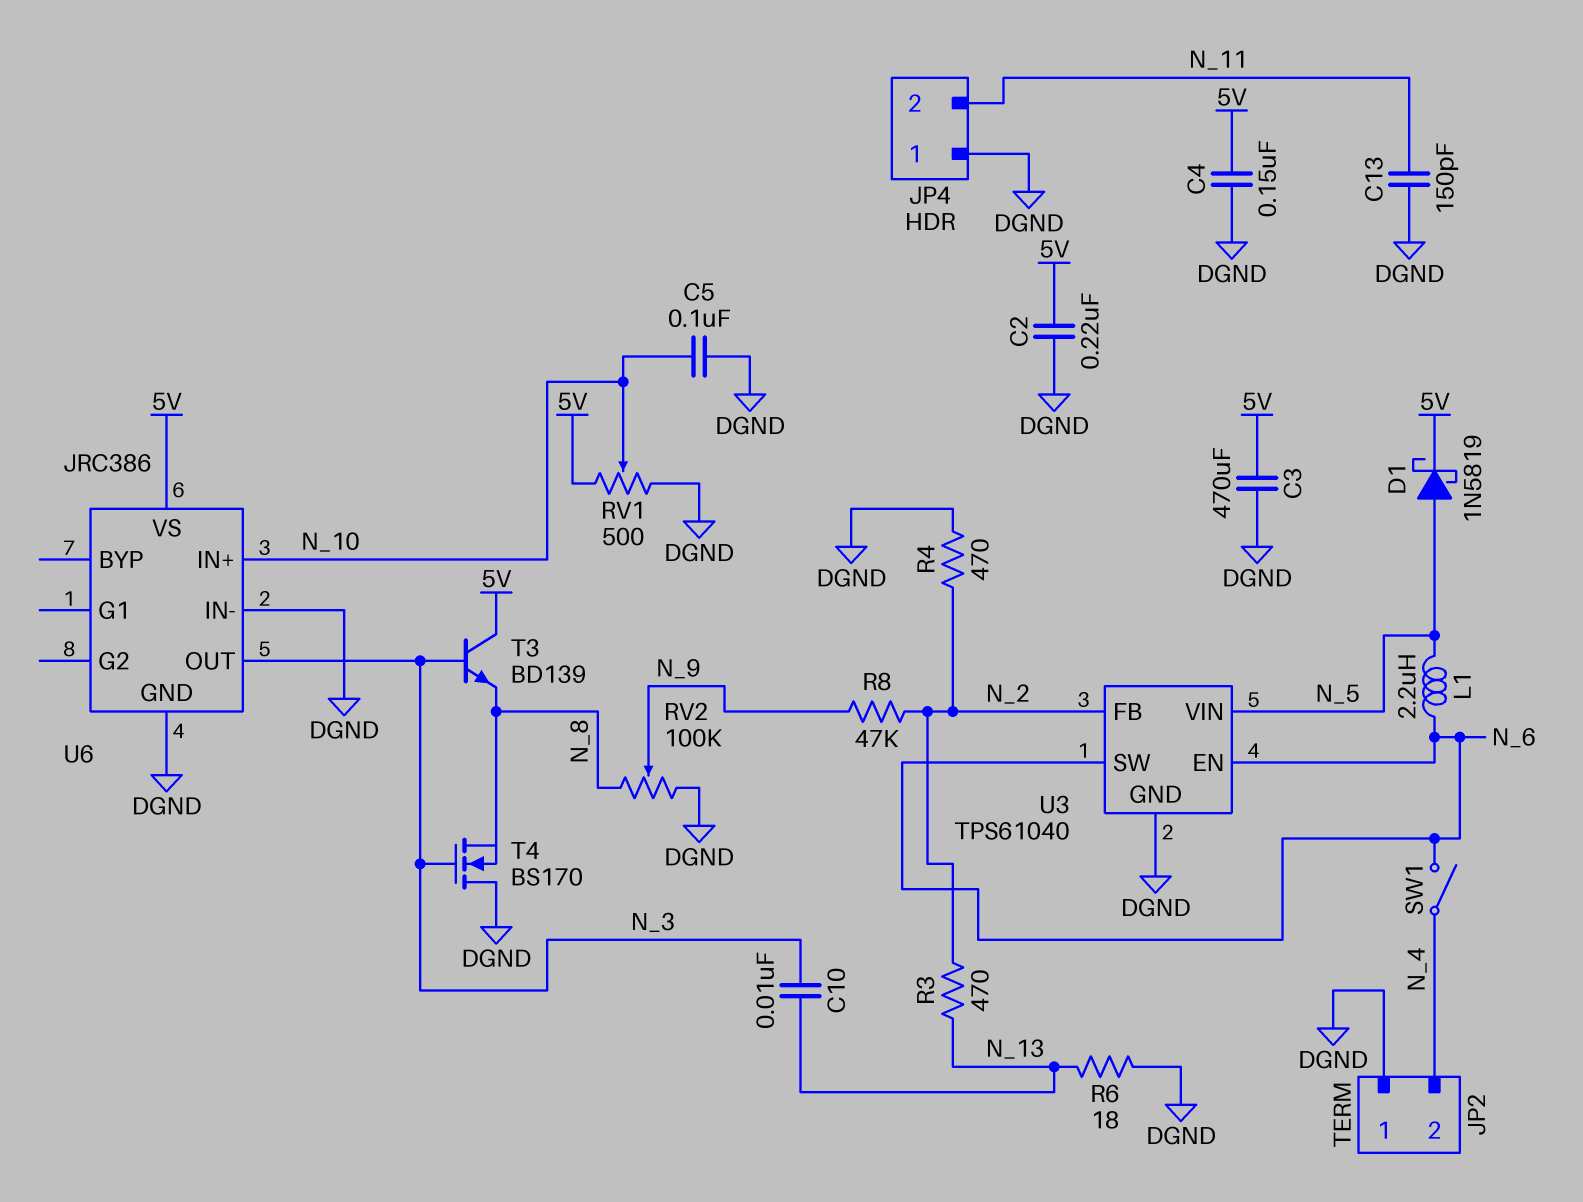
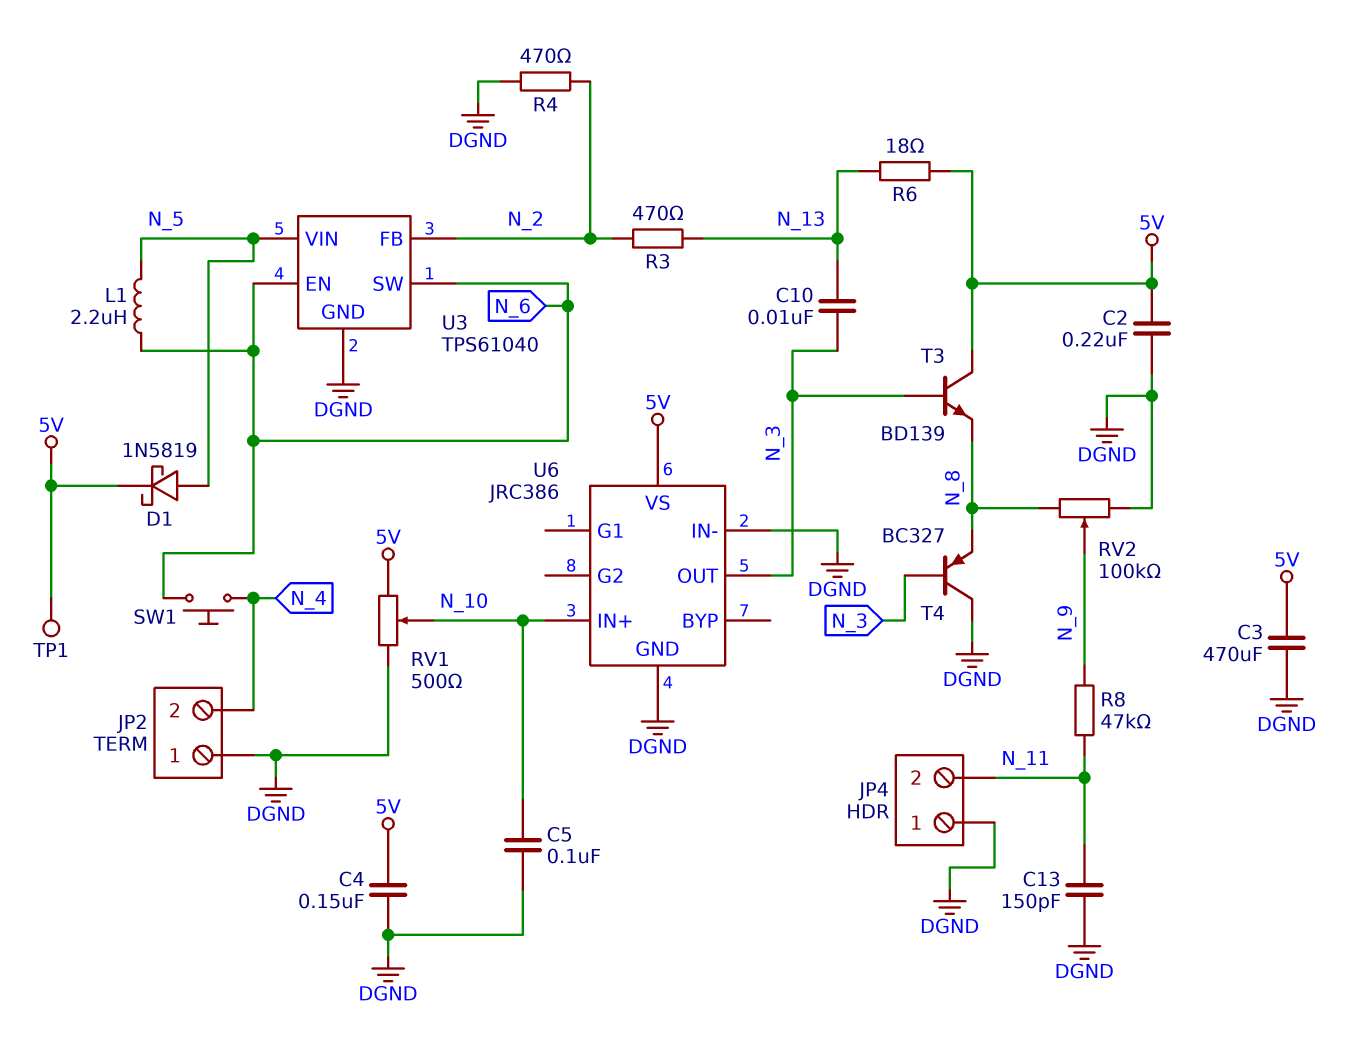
R6: 18 (DGND, N_13) -> 18 (5V, N_13)
R8: 47k (N_2, N_9) -> 47k (N_9, N_11)
SW1: switch (N_4, N_6) -> button (N_4, N_6)
T4: NMOS BS170 (G N_3, D DGND, S N_8) -> PNP BC327 (B N_3, C DGND, E N_8)
TP1: none -> test point (5V)

